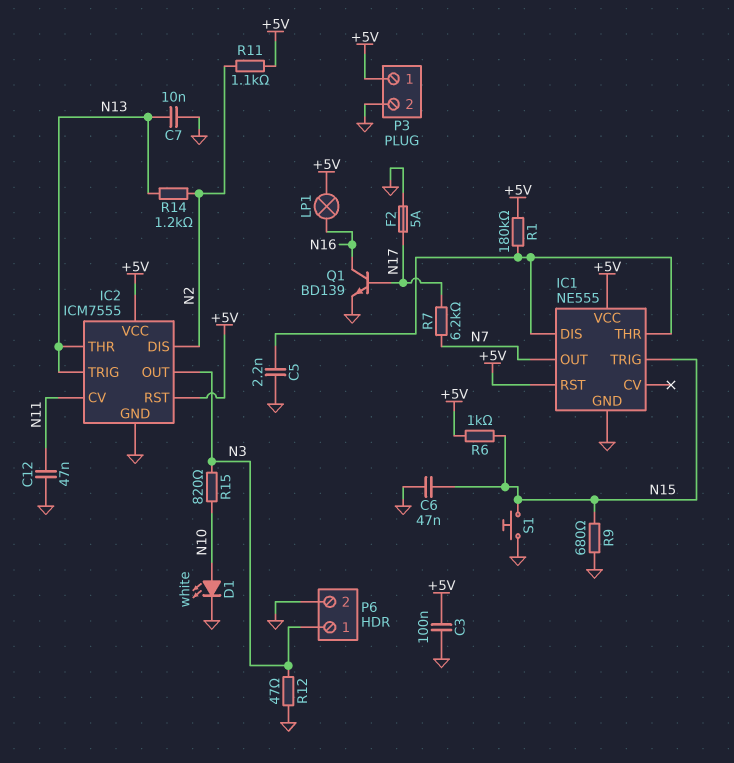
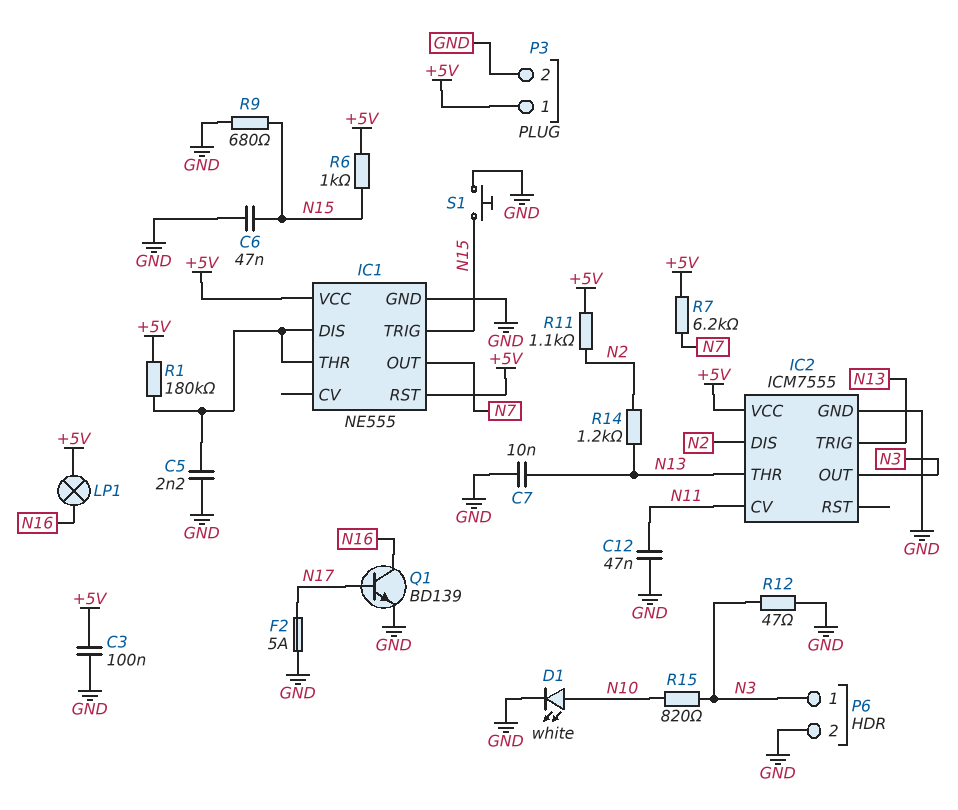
IC2 pin RST: +5V -> none
R7: 6.2k (N7, N17) -> 6.2k (+5V, N7)

